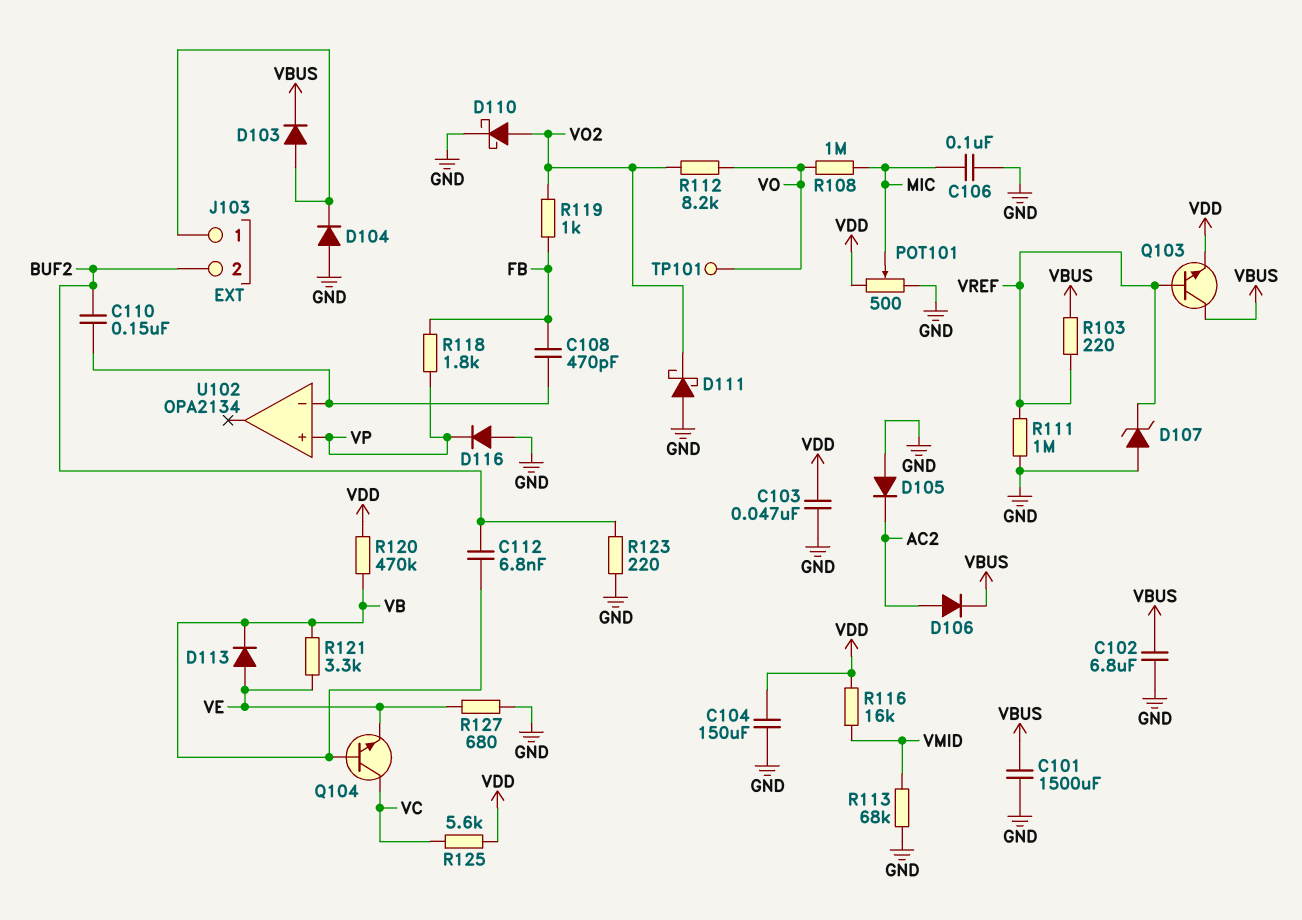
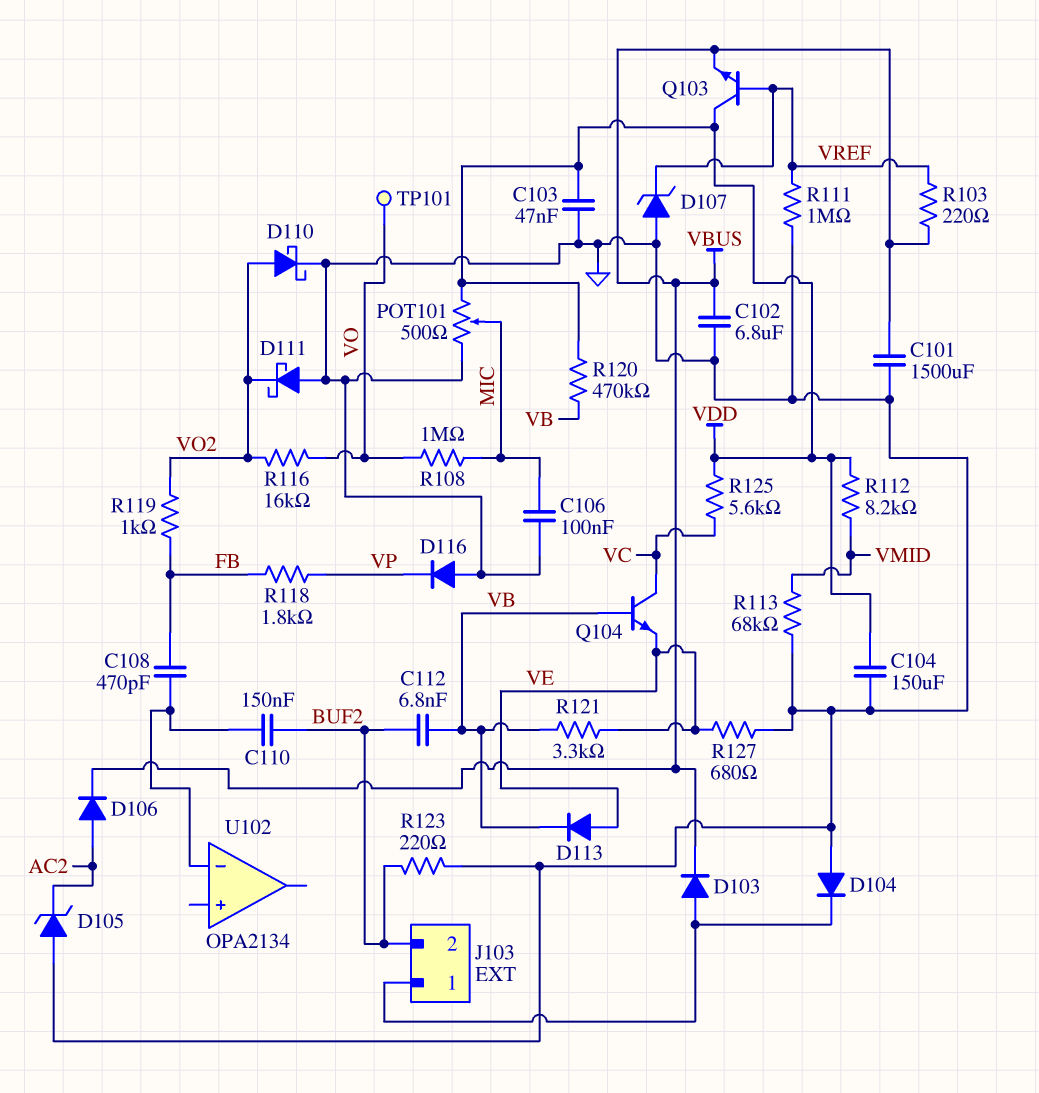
D105: diode (A GND, K AC2) -> zener (A GND, K AC2)
Q103: NPN (B VREF, C VBUS, E VDD) -> NPN (B VREF, C VDD, E VBUS)
R112: 8.2k (VO, VO2) -> 8.2k (VDD, VMID)
R116: 16k (VDD, VMID) -> 16k (VO, VO2)
U102 pin in+: VP -> none

